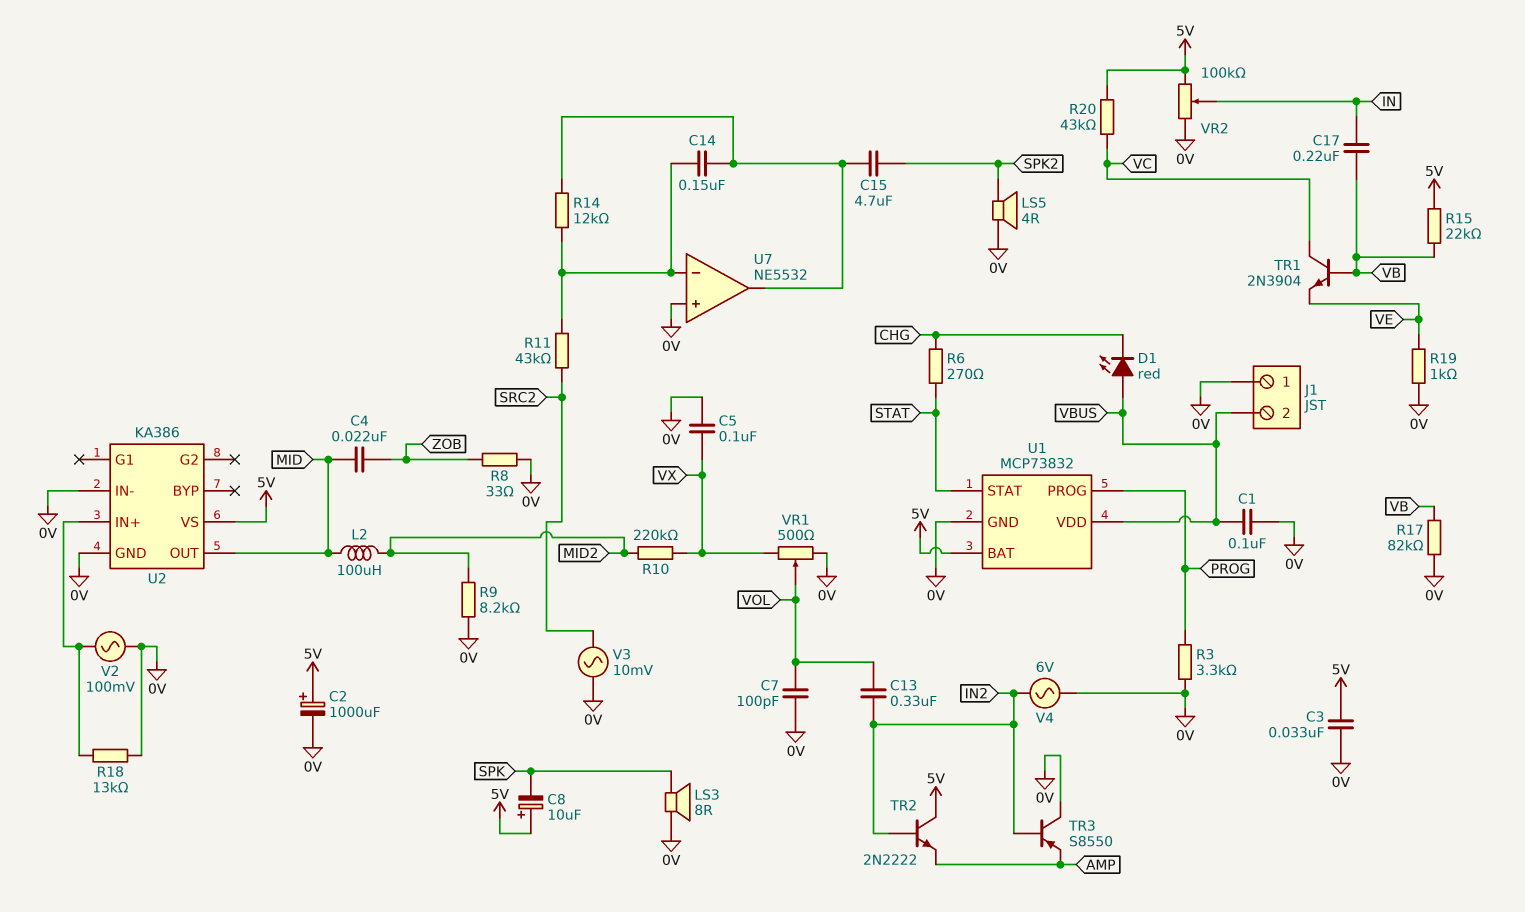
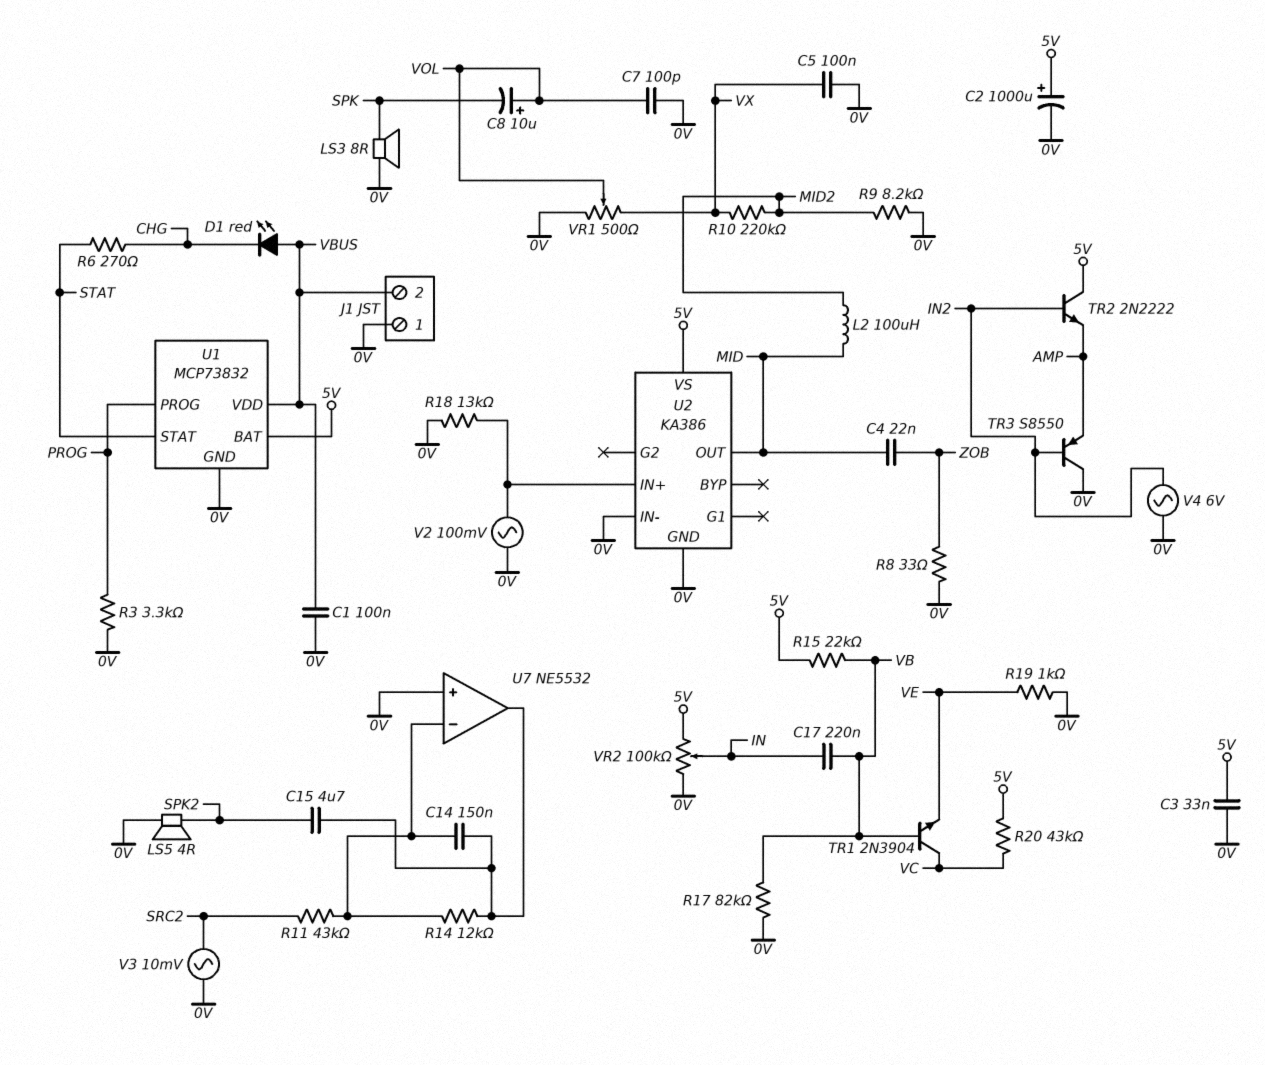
C8: 10uF (plus 5V, minus SPK) -> 10uF (plus VOL, minus SPK)
C13: 330nF (IN2, VOL) -> none

